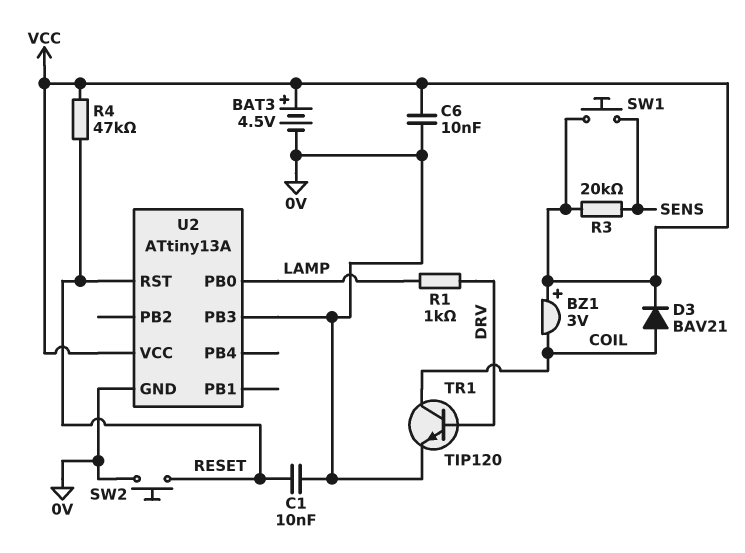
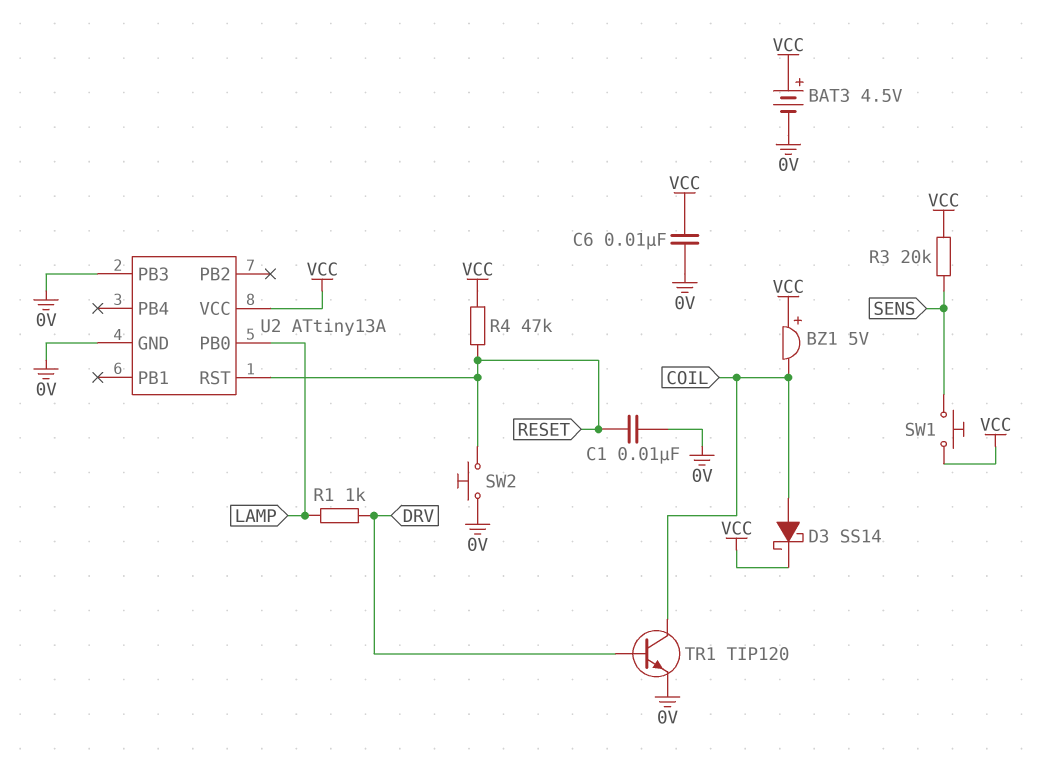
BZ1: buzzer 3V (plus VCC, minus COIL) -> buzzer 5V (plus VCC, minus COIL)
D3: diode BAV21 (A COIL, K VCC) -> schottky SS14 (A COIL, K VCC)

